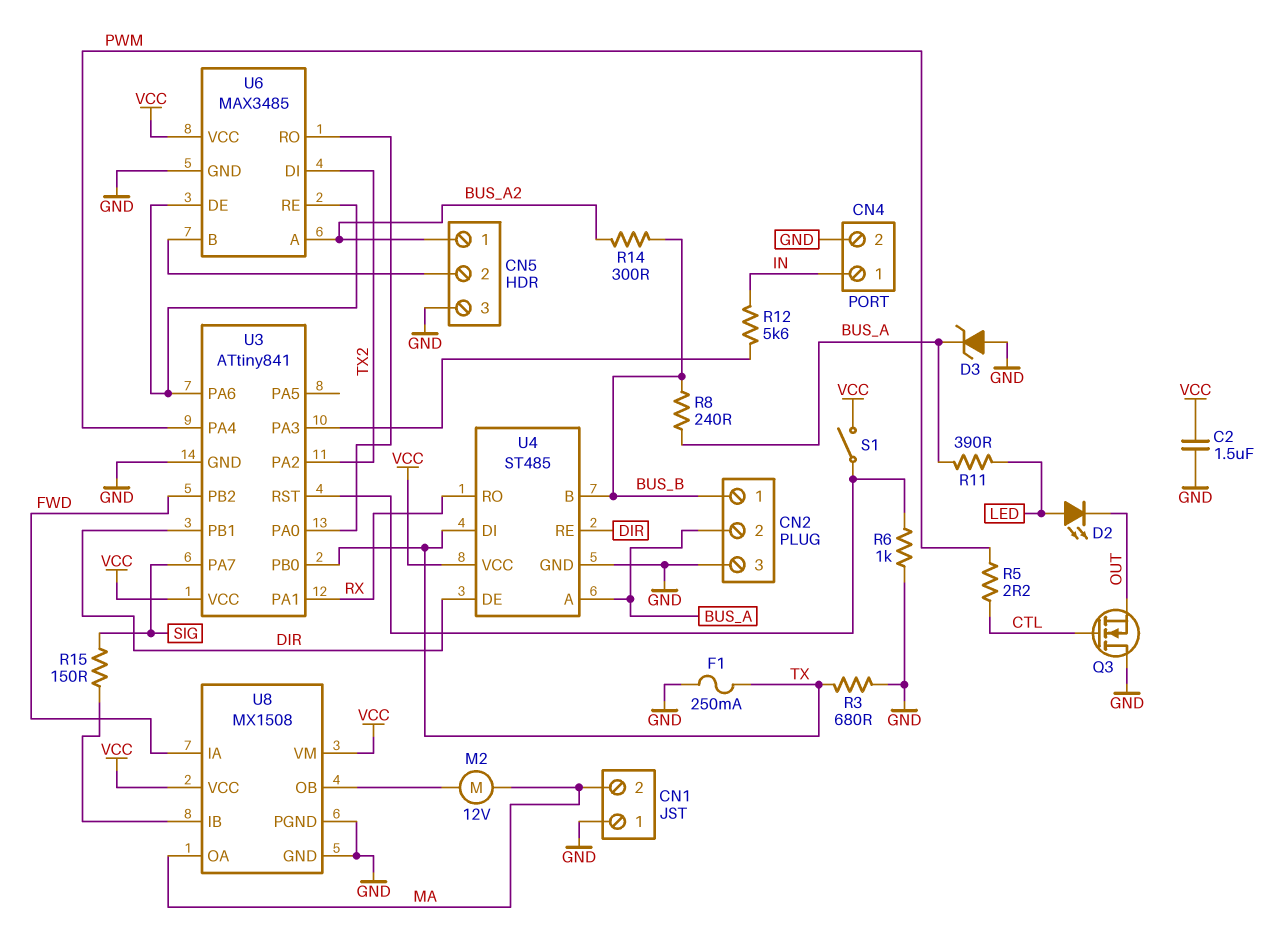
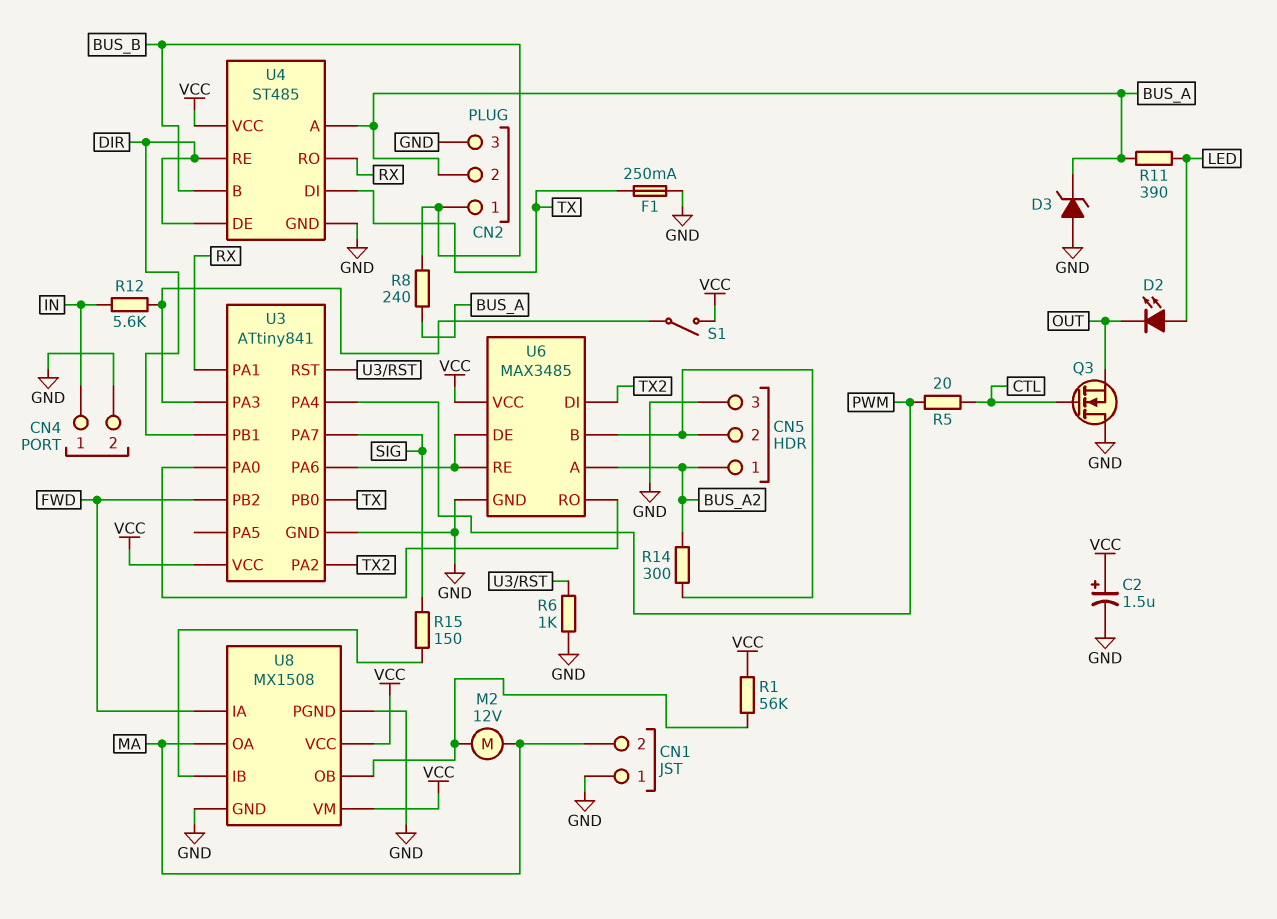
C2: 1.5uF (GND, VCC) -> 1.5uF (plus VCC, minus GND)
R1: none -> 56k (U8/OB, VCC)
R3: 680 (GND, TX) -> none
R5: 2.2 (CTL, PWM) -> 20 (CTL, PWM)
R14: 300 (BUS_A2, BUS_B) -> 300 (BUS_A2, CN5/2)
S1: switch (U3/RST, VCC) -> switch (U3/PA3, VCC)

